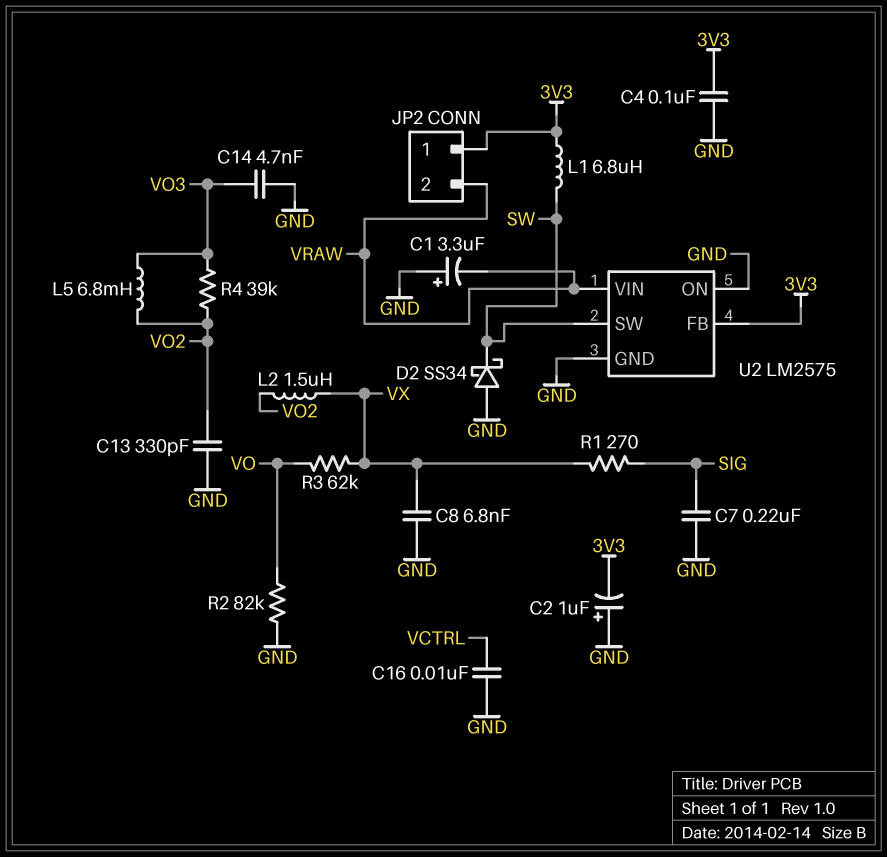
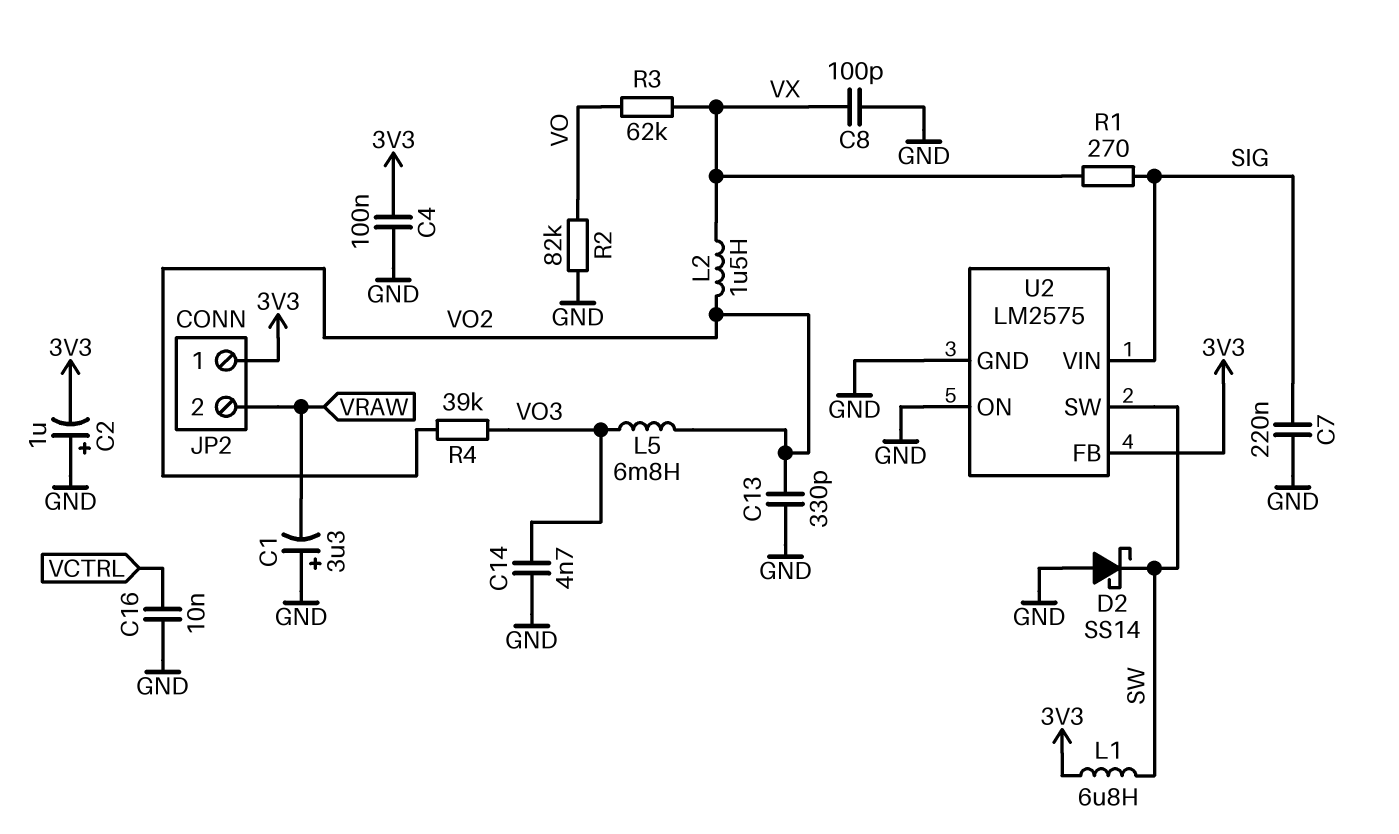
C8: 6.8nF (GND, VX) -> 100pF (GND, VX)
D2: schottky SS34 (A GND, K SW) -> schottky SS14 (A GND, K SW)
U2 pin VIN: VRAW -> SIG

